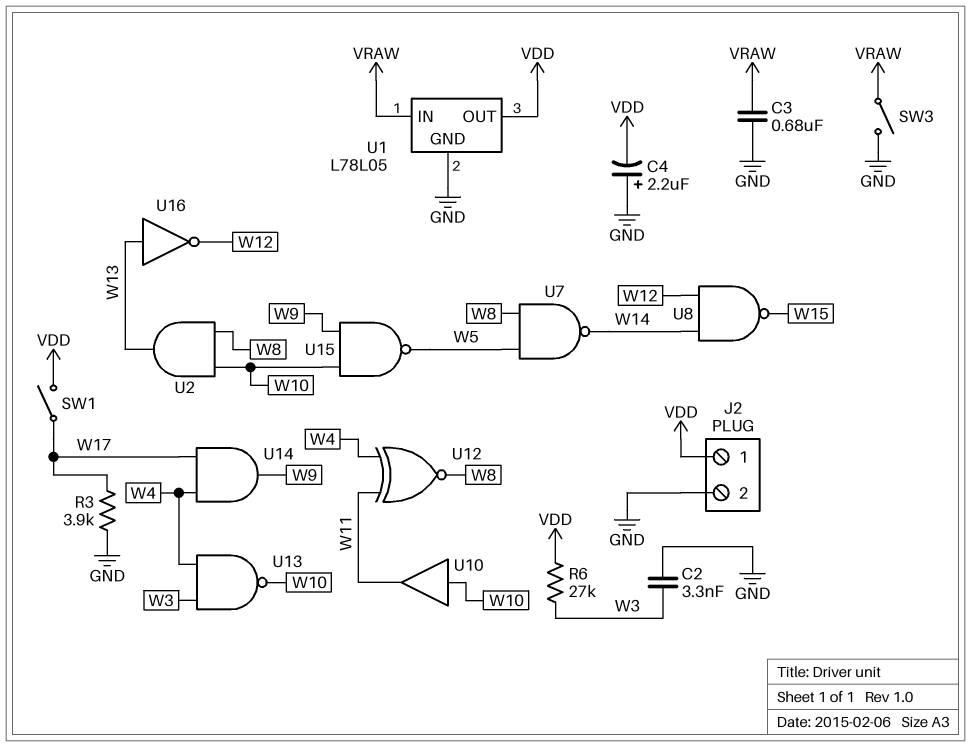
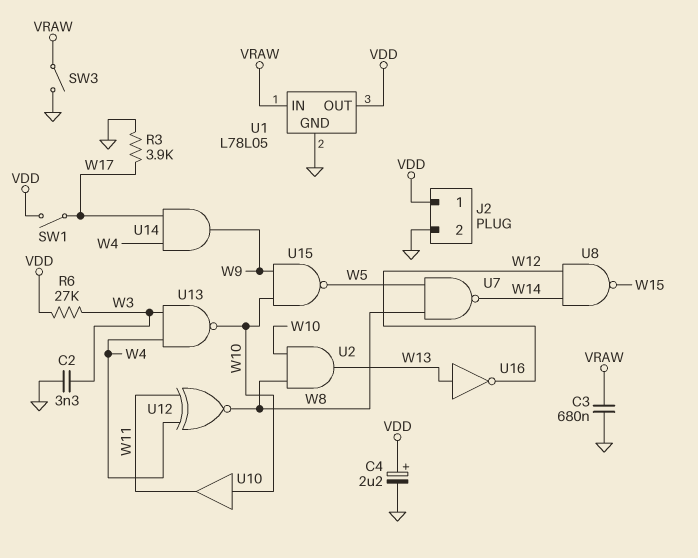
C4: 2.2uF (plus GND, minus VDD) -> 2.2uF (plus VDD, minus GND)

